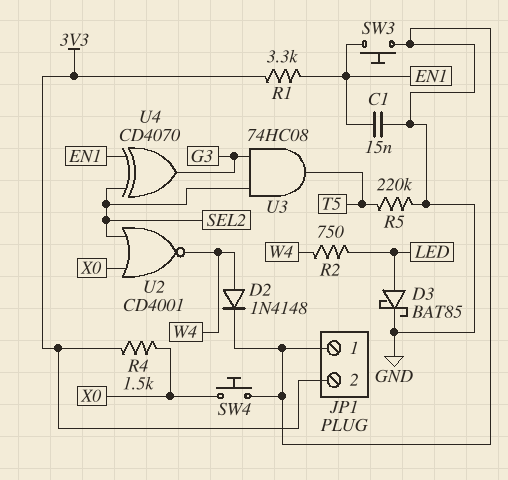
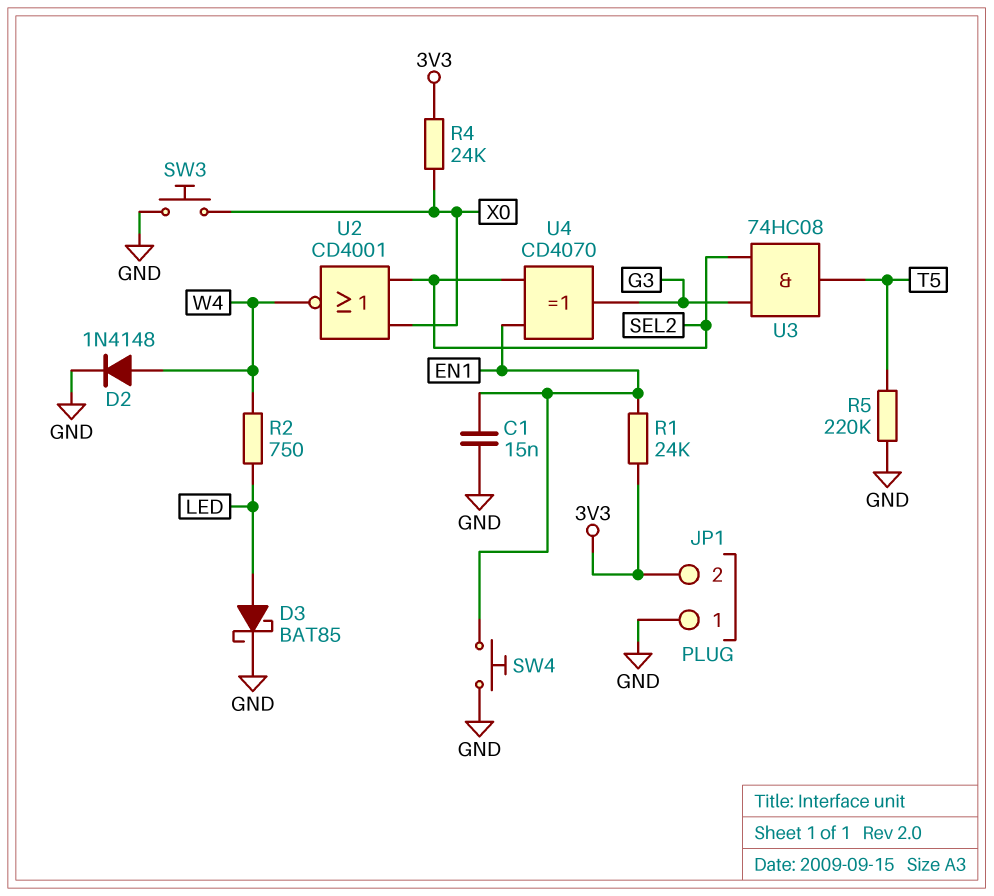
R1: 3.3k (3V3, EN1) -> 24k (3V3, EN1)
R4: 1.5k (3V3, X0) -> 24k (3V3, X0)
SW3: button (EN1, GND) -> button (GND, X0)
SW4: button (GND, X0) -> button (EN1, GND)

